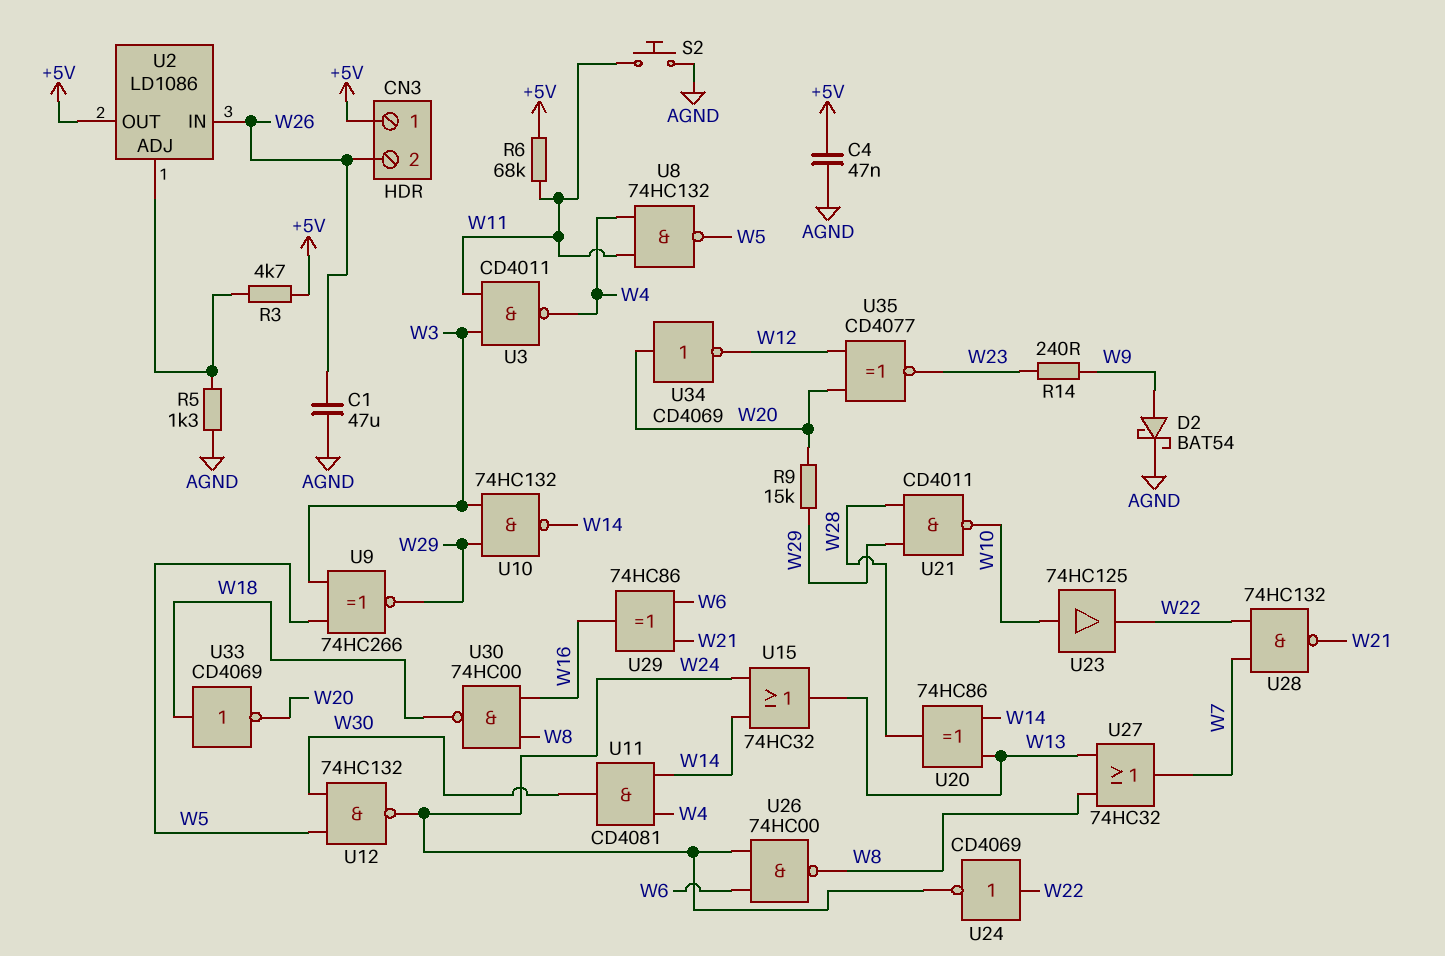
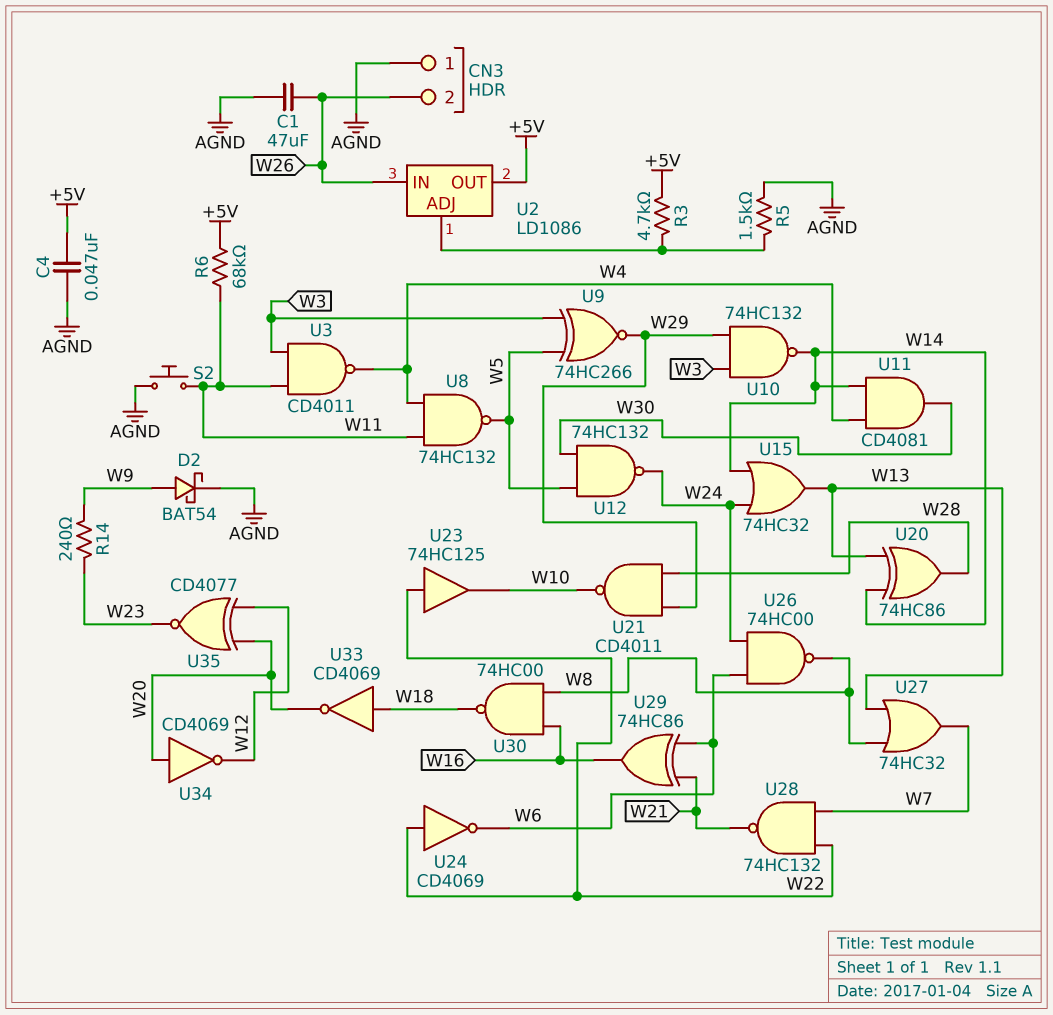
CN3 pin 1: +5V -> AGND
R5: 1.3k (AGND, U2/ADJ) -> 1.5k (AGND, U2/ADJ)
R9: 15k (W20, W29) -> none
U23: buffer 74HC125 (in W10, out W22) -> buffer 74HC125 (in W22, out W10)
U24: NOT CD4069 (in W22, out W24) -> NOT CD4069 (in W22, out W6)

